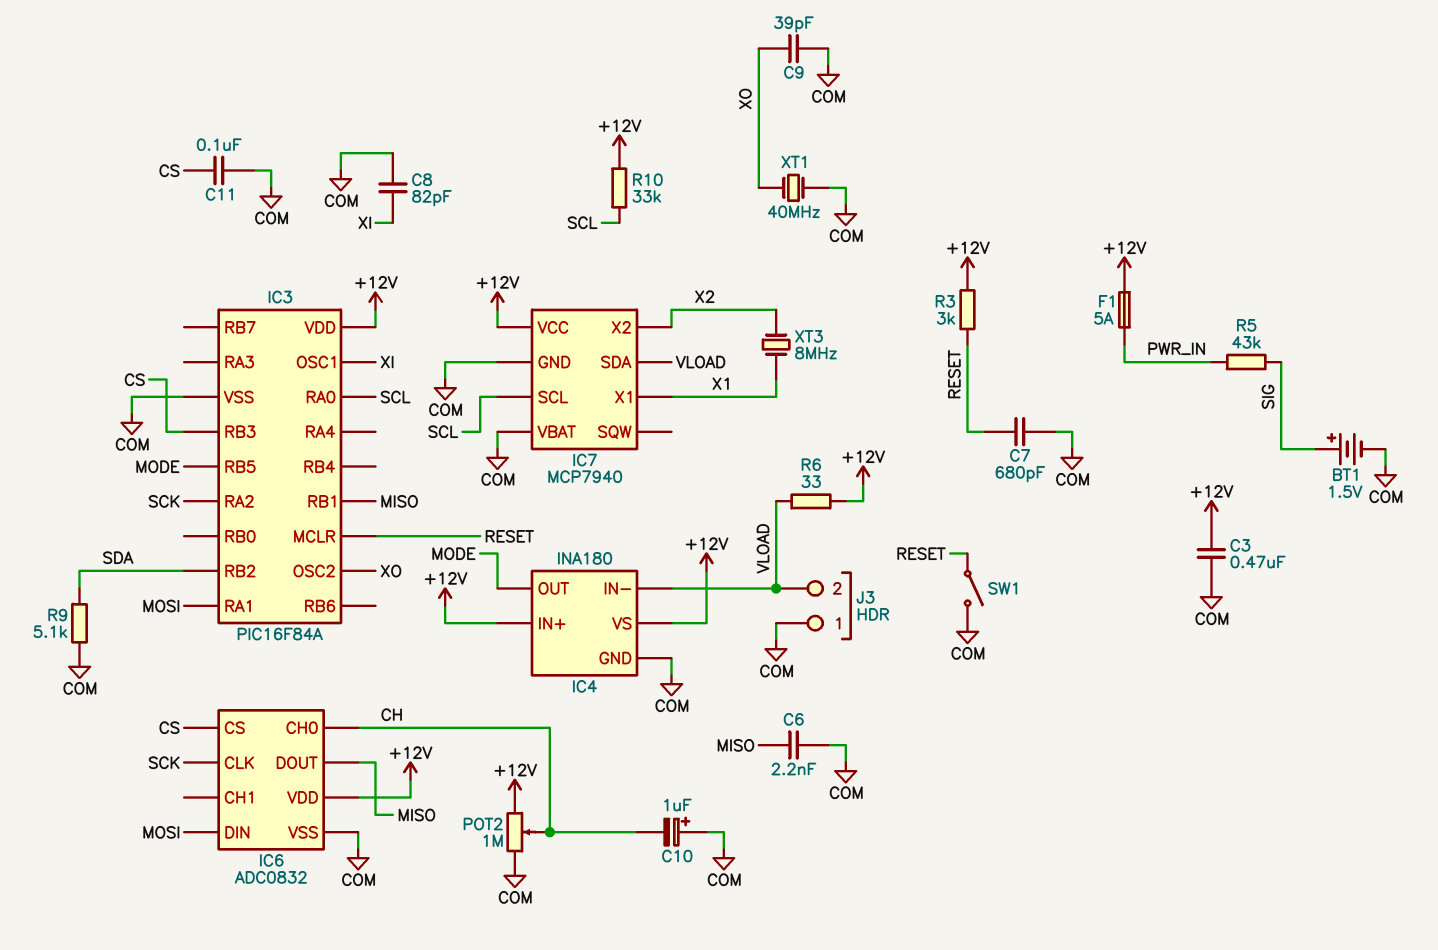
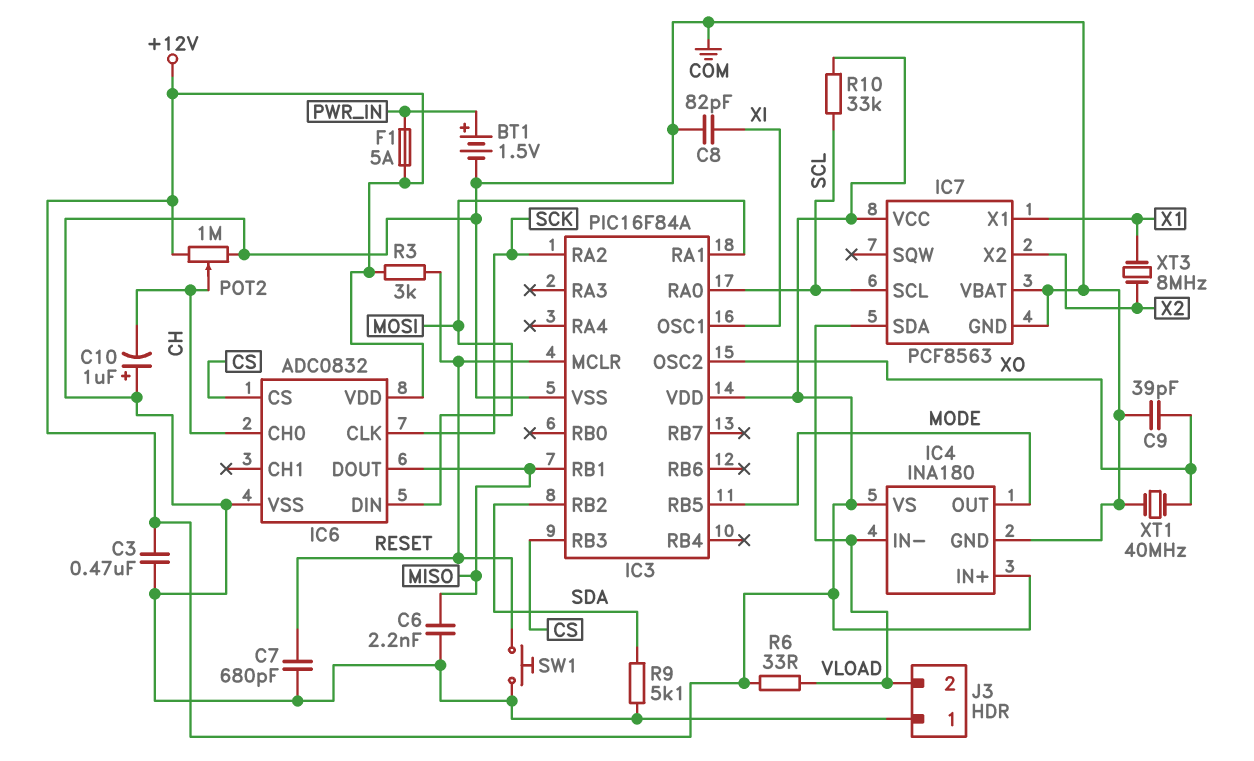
BT1: 1.5V (plus SIG, minus COM) -> 1.5V (plus PWR_IN, minus COM)
C11: 100nF (COM, CS) -> none
IC7: MCP7940 -> PCF8563
R5: 43k (PWR_IN, SIG) -> none
SW1: switch (COM, RESET) -> button (COM, RESET)

